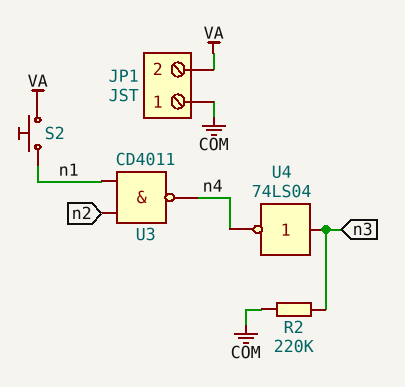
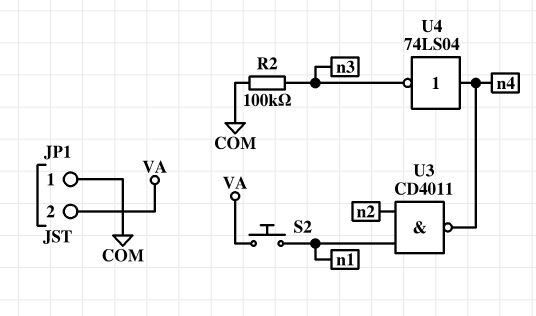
R2: 220k (COM, n3) -> 100k (COM, n3)
U4: NOT 74LS04 (in n3, out n4) -> NOT 74LS04 (in n4, out n3)

